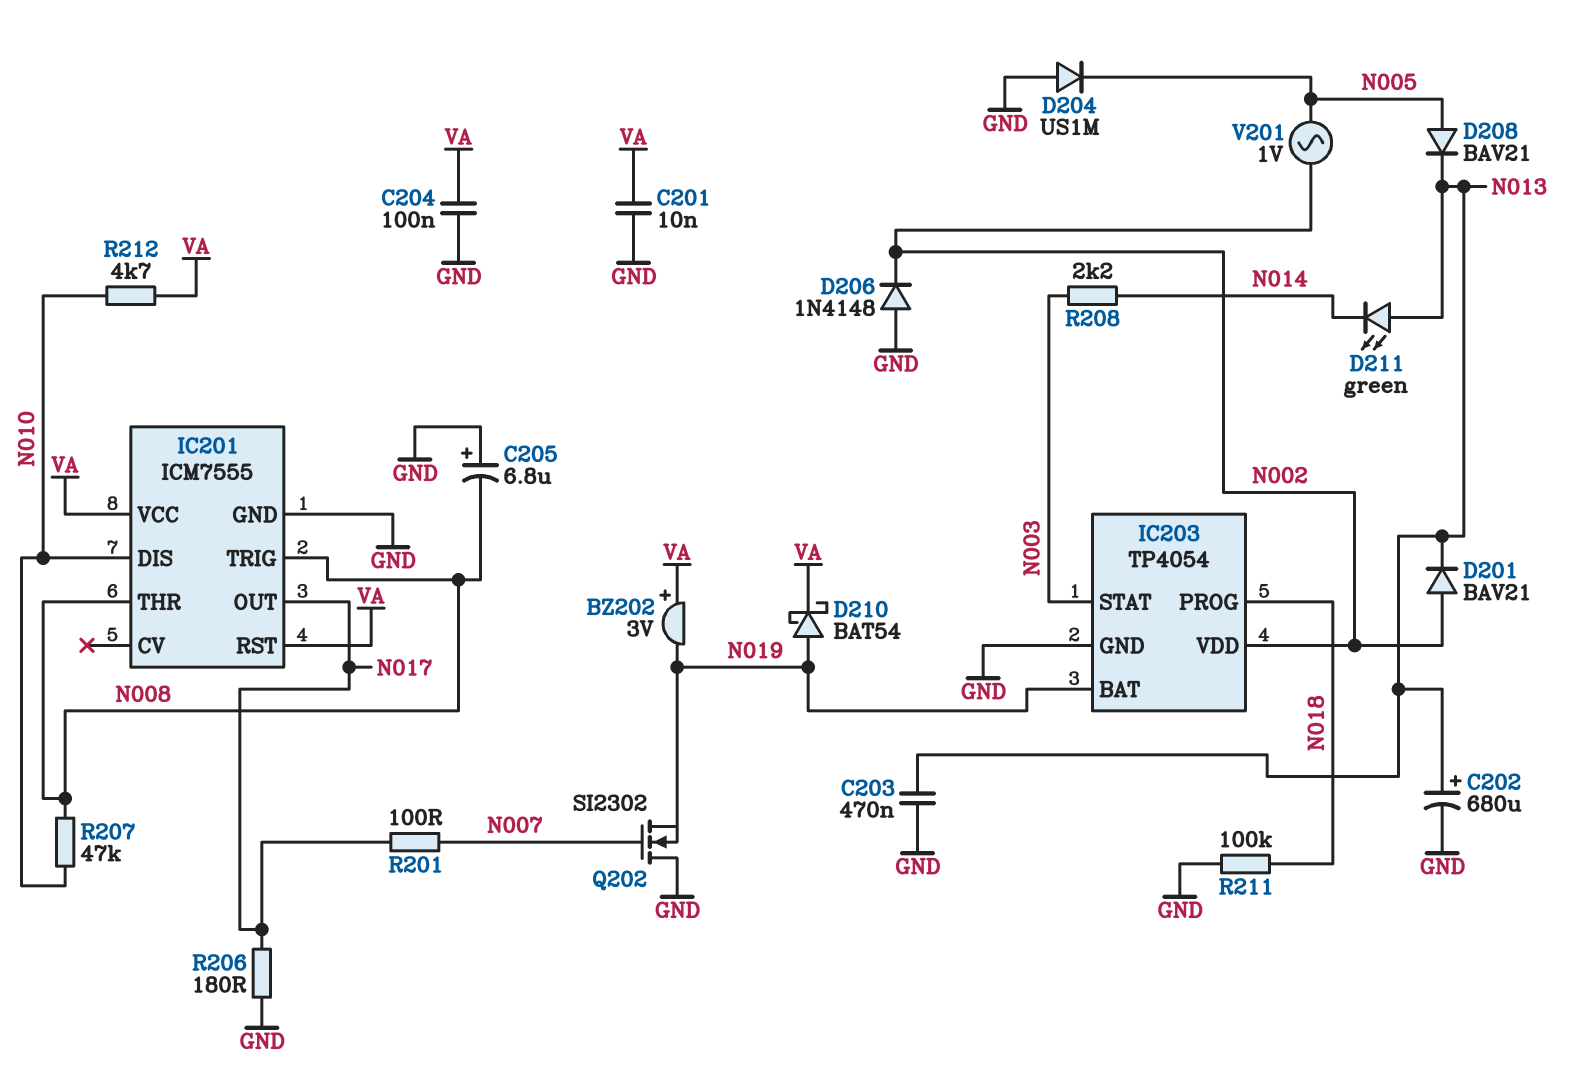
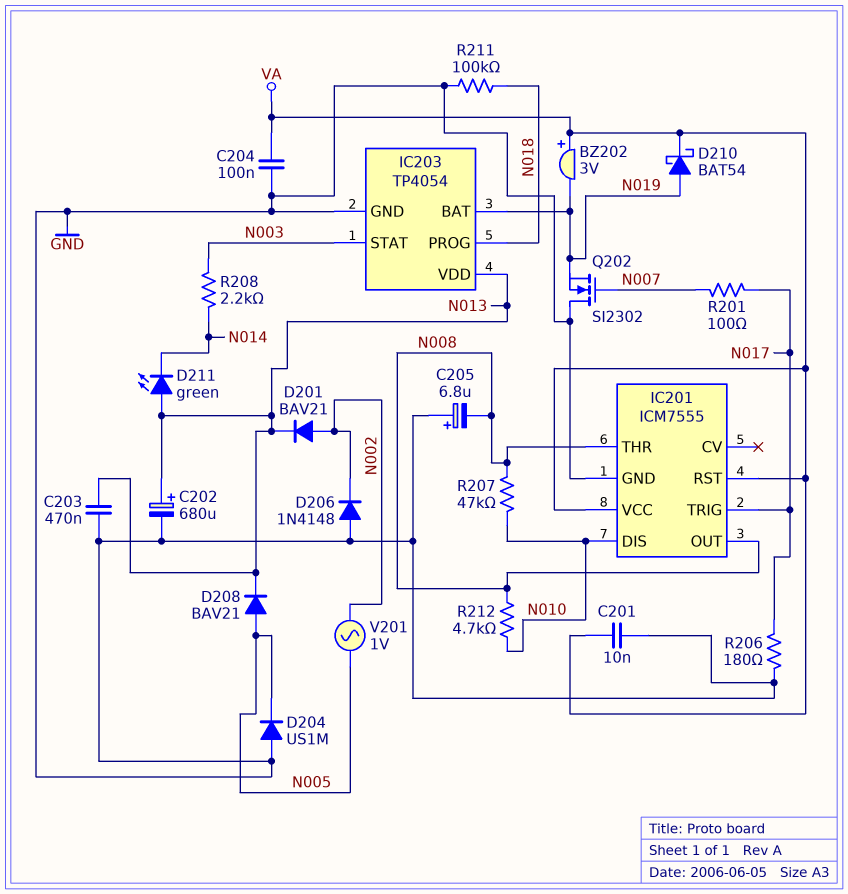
IC201 pin OUT: N017 -> N008
IC201 pin TRIG: N008 -> N017
IC203 pin VDD: N002 -> N013
R212: 4.7k (N010, VA) -> 4.7k (N008, N010)

